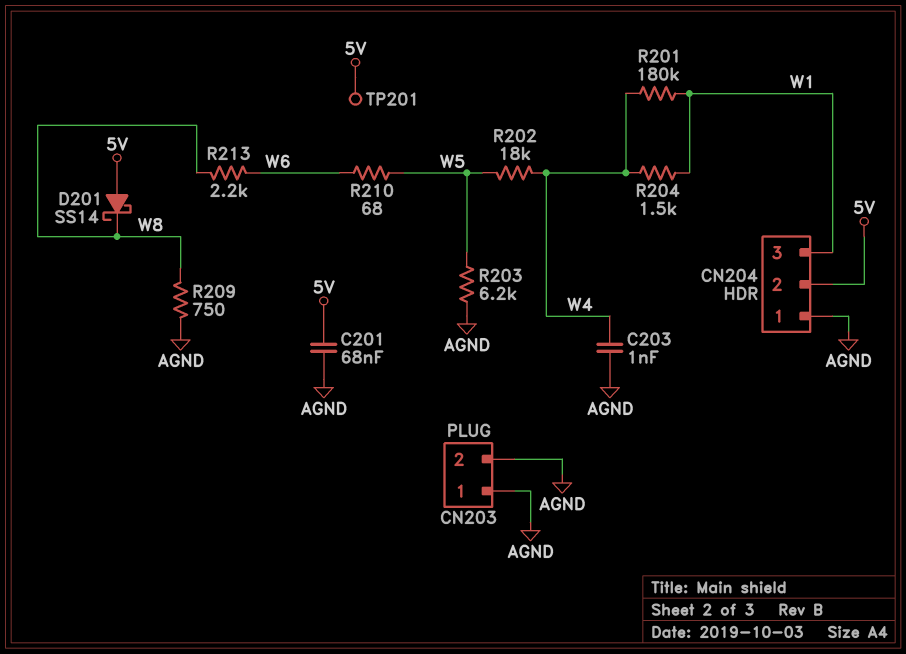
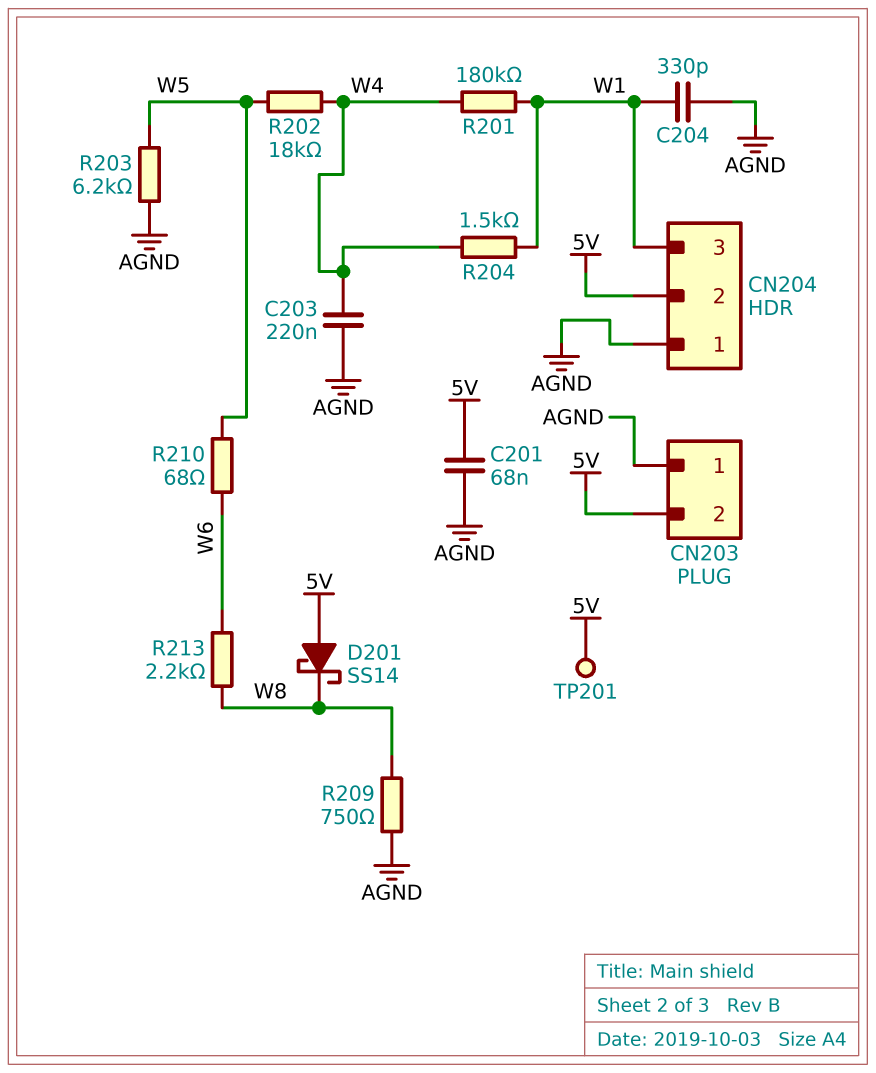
C203: 1nF (AGND, W4) -> 220nF (AGND, W4)
C204: none -> 330pF (AGND, W1)
CN203 pin 2: AGND -> 5V

